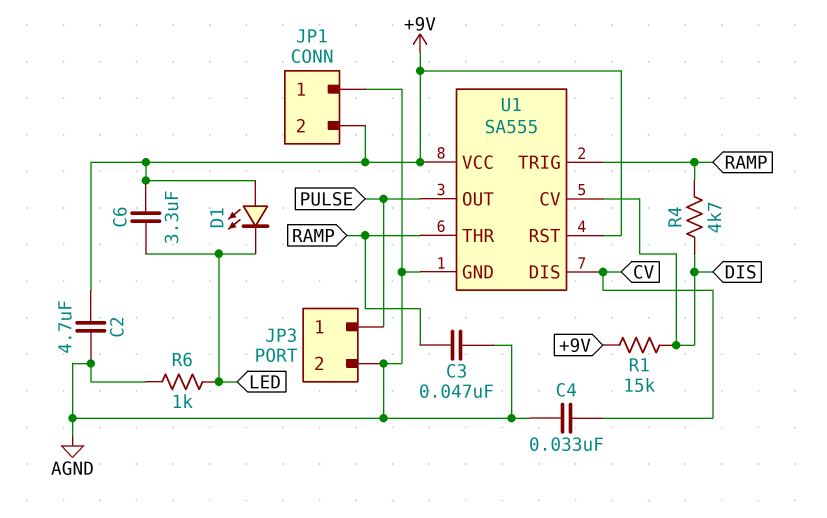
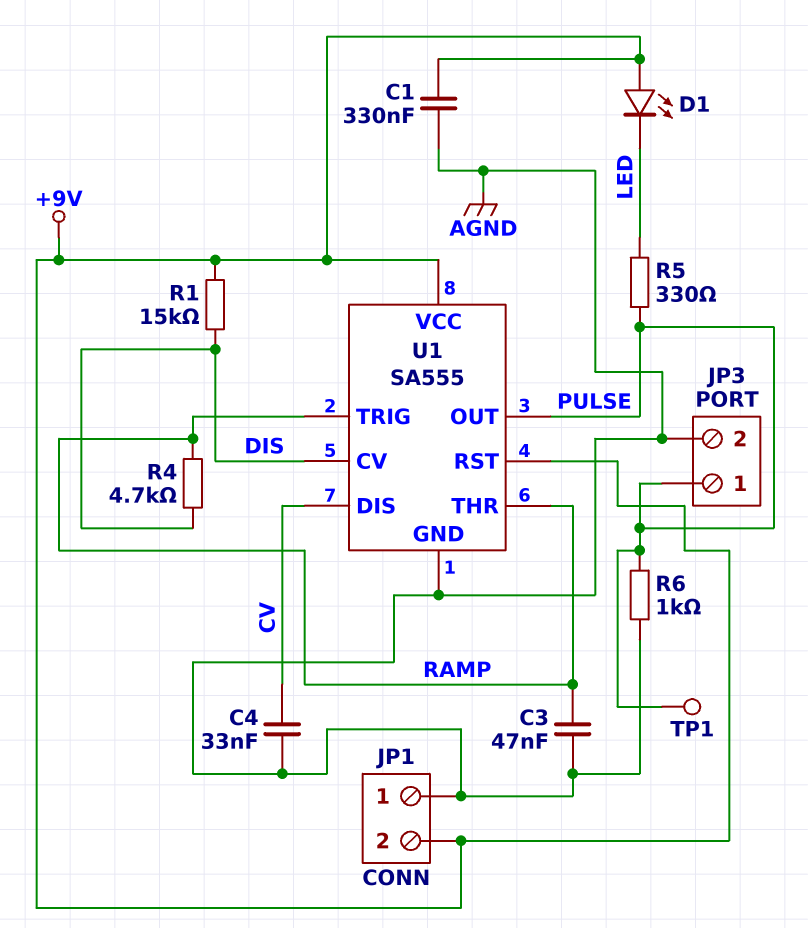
C1: none -> 330nF (+9V, AGND)
C2: 4.7uF (+9V, AGND) -> none
C6: 3.3uF (+9V, LED) -> none
R5: none -> 330 (LED, PULSE)
R6: 1k (AGND, LED) -> 1k (AGND, PULSE)
TP1: none -> test point (PULSE)

